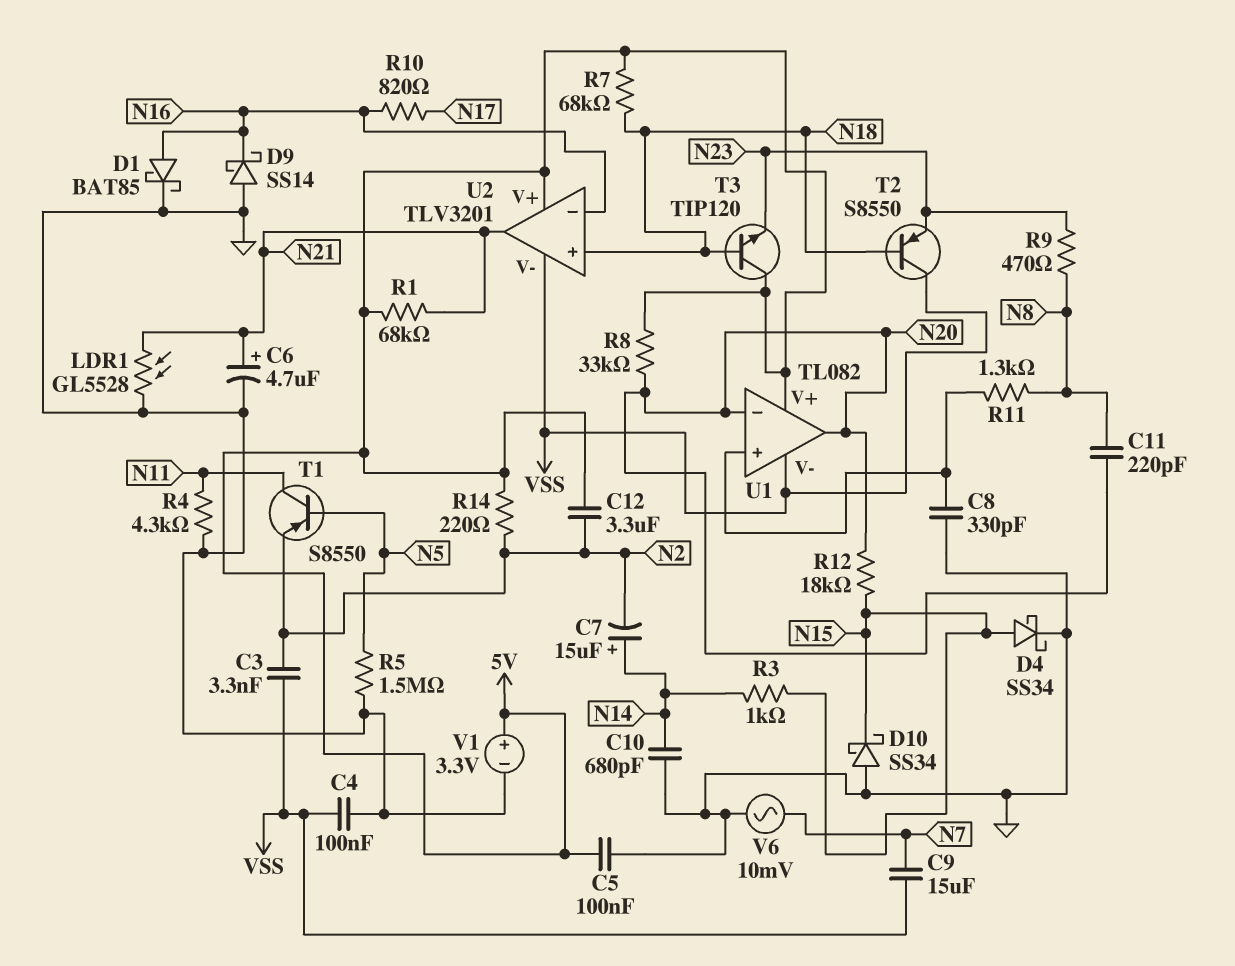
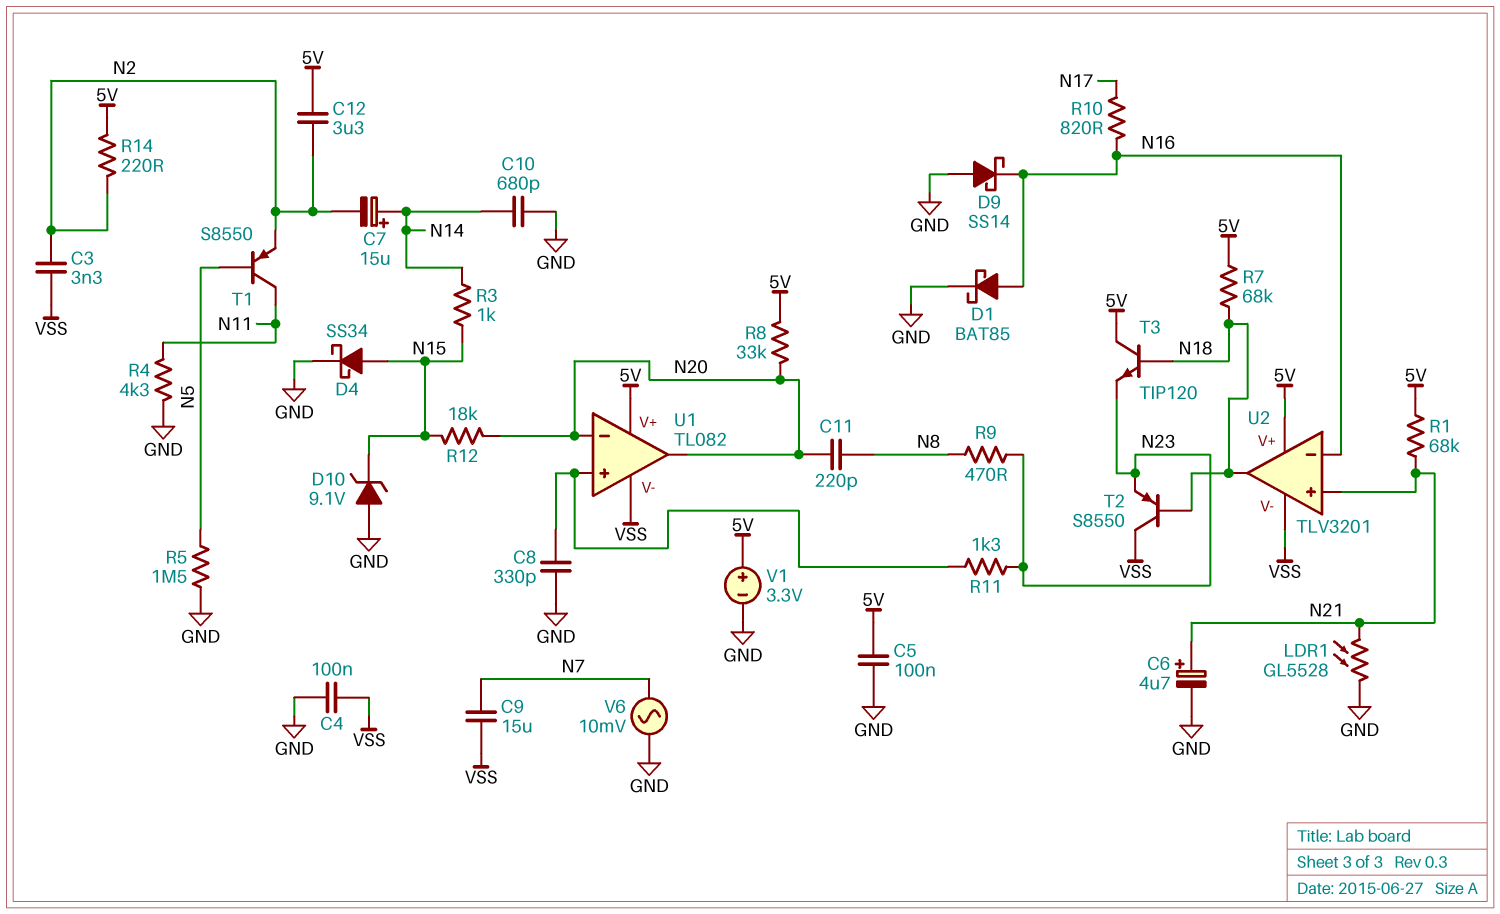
D10: schottky SS34 (A GND, K N15) -> zener 9.1V (A GND, K N15)
R11: 1.3k (N8, U1/in+) -> 1.3k (N23, U1/in+)
U2 pin in+: N18 -> N21
U2 pin out: N21 -> N18

